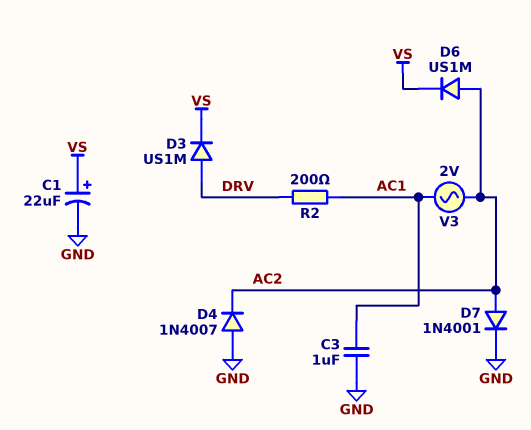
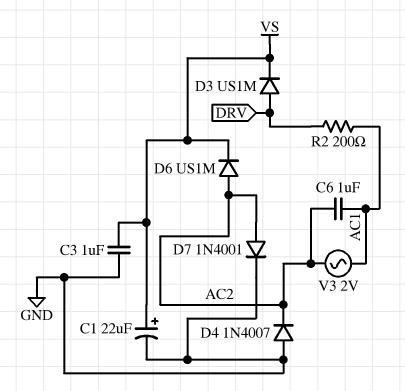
C3: 1uF (AC1, GND) -> 1uF (GND, VS)
C6: none -> 1uF (AC1, AC2)

